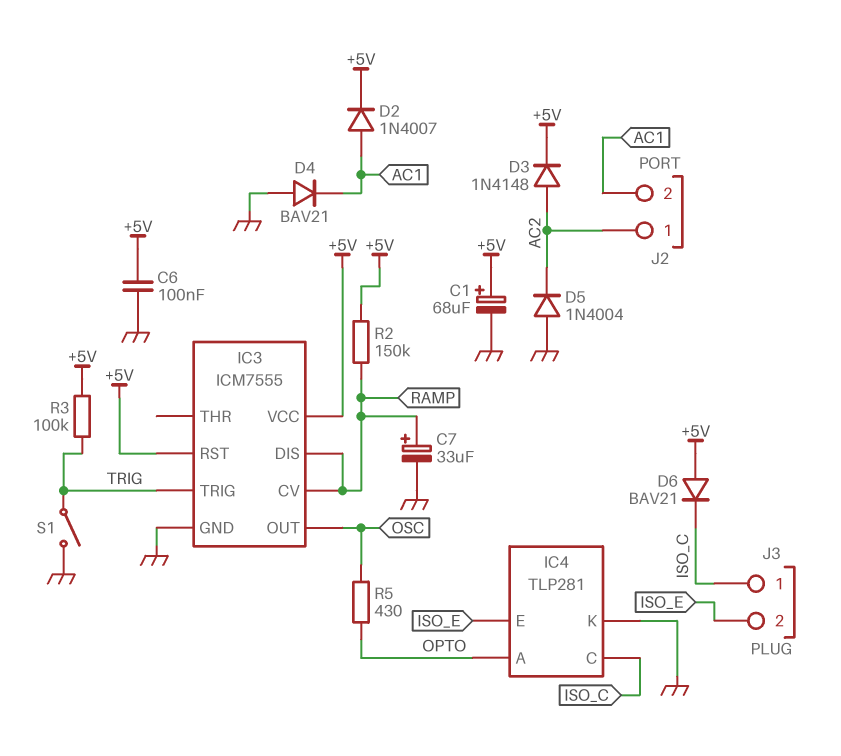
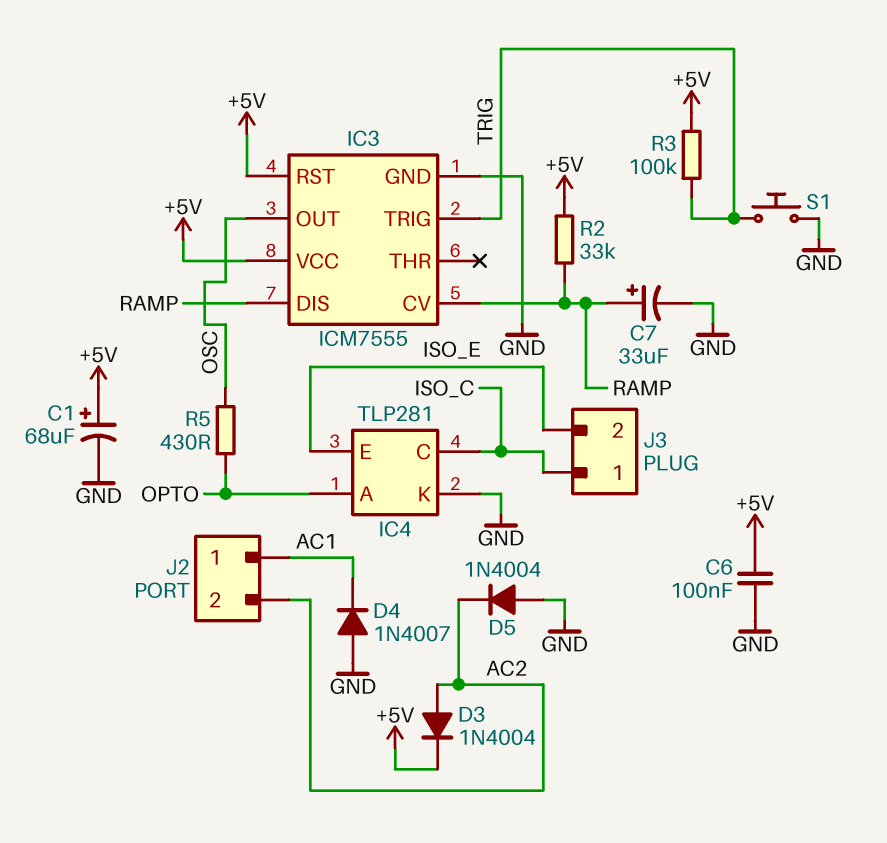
D2: diode 1N4007 (A AC1, K +5V) -> none
D3: diode 1N4148 (A AC2, K +5V) -> diode 1N4004 (A AC2, K +5V)
D4: diode BAV21 (A GND, K AC1) -> diode 1N4007 (A GND, K AC1)
D6: diode BAV21 (A +5V, K ISO_C) -> none
J2 pin 1: AC2 -> AC1
J2 pin 2: AC1 -> AC2
R2: 150k (+5V, RAMP) -> 33k (+5V, RAMP)
S1: switch (GND, TRIG) -> button (GND, TRIG)

